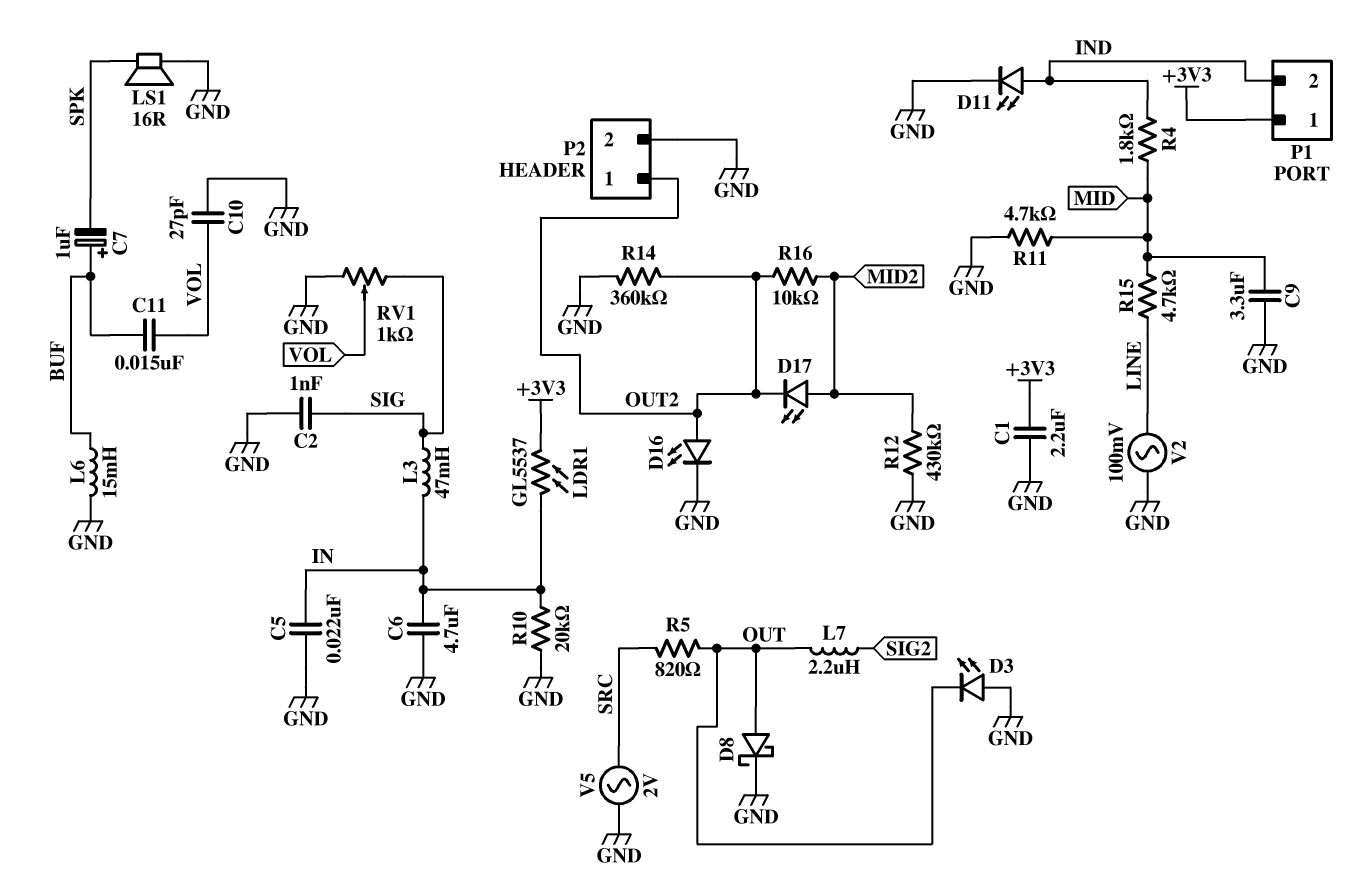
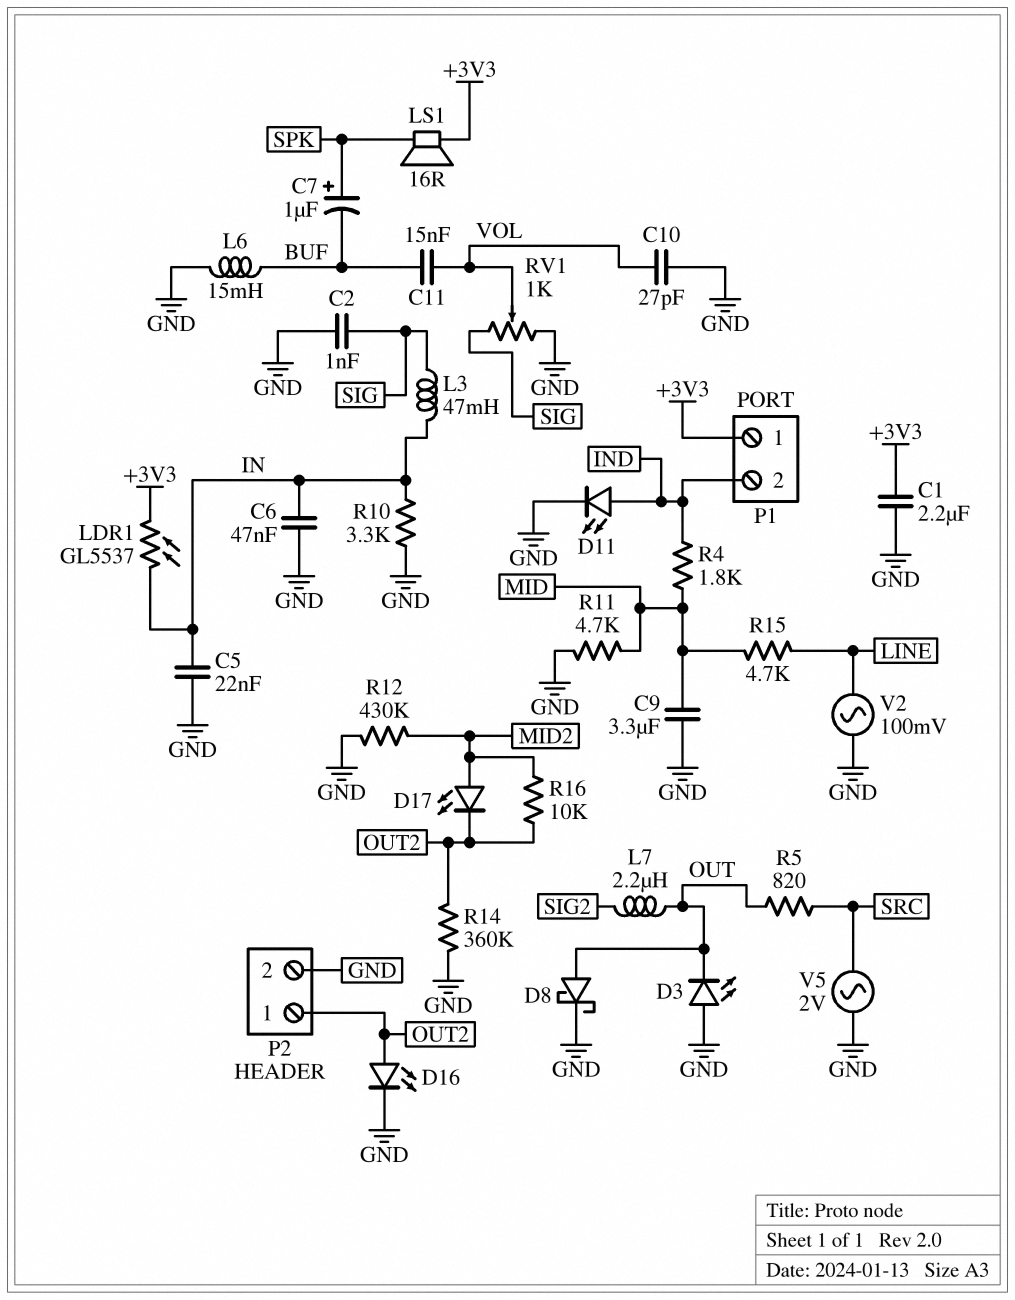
C6: 4.7uF (GND, IN) -> 47nF (GND, IN)
C7: 1uF (plus BUF, minus SPK) -> 1uF (plus SPK, minus BUF)
LS1: speaker 16R (GND, SPK) -> speaker 16R (+3V3, SPK)
R10: 20k (GND, IN) -> 3.3k (GND, IN)

